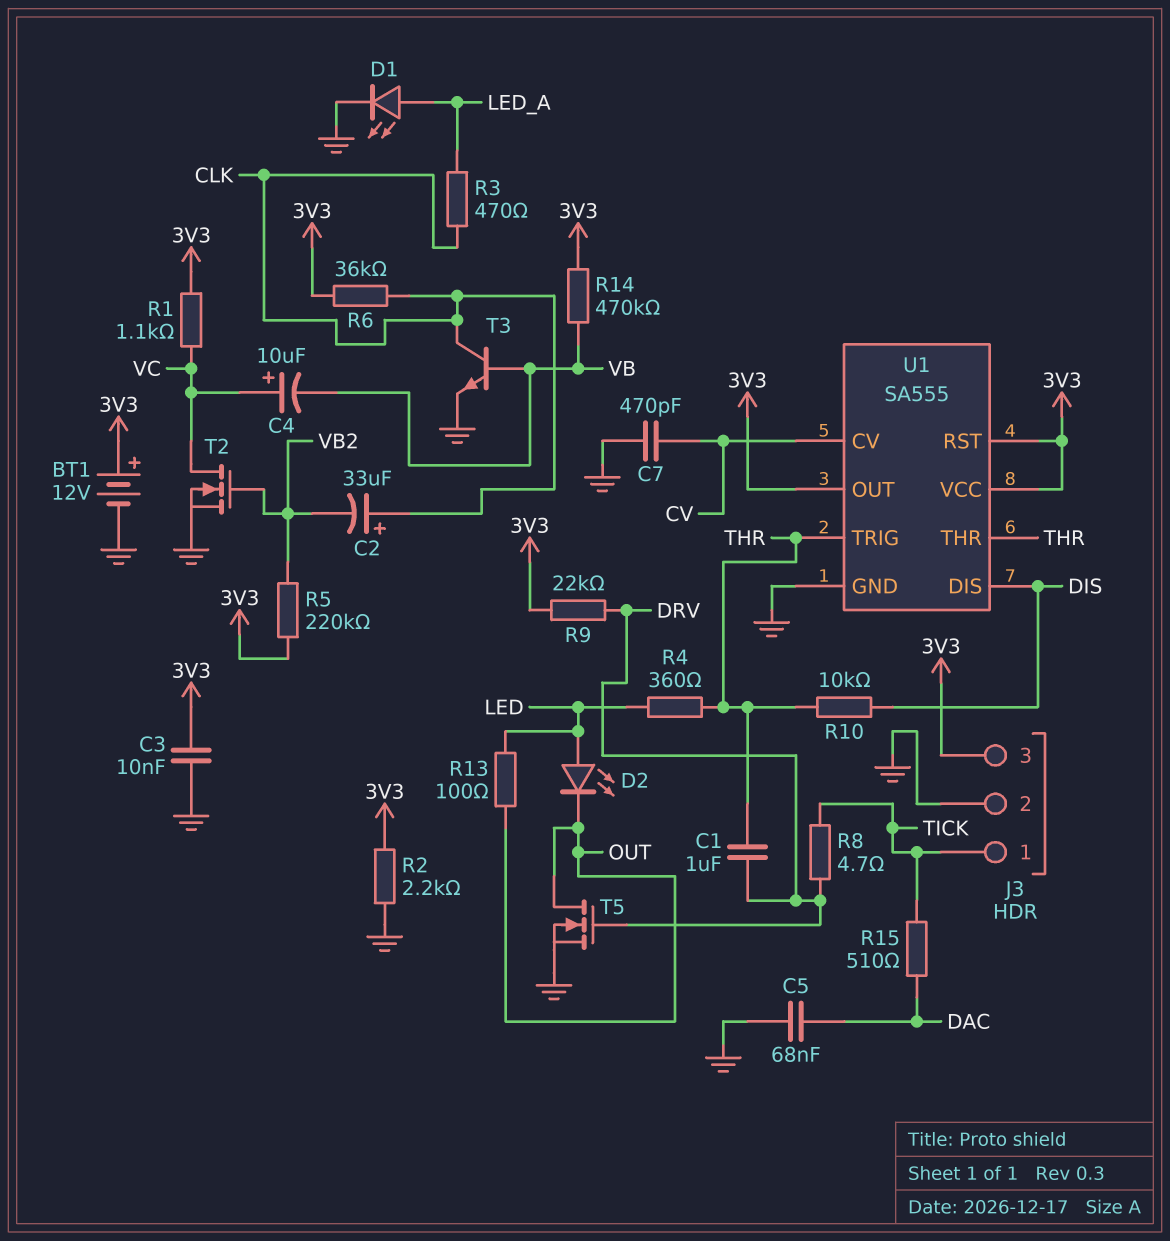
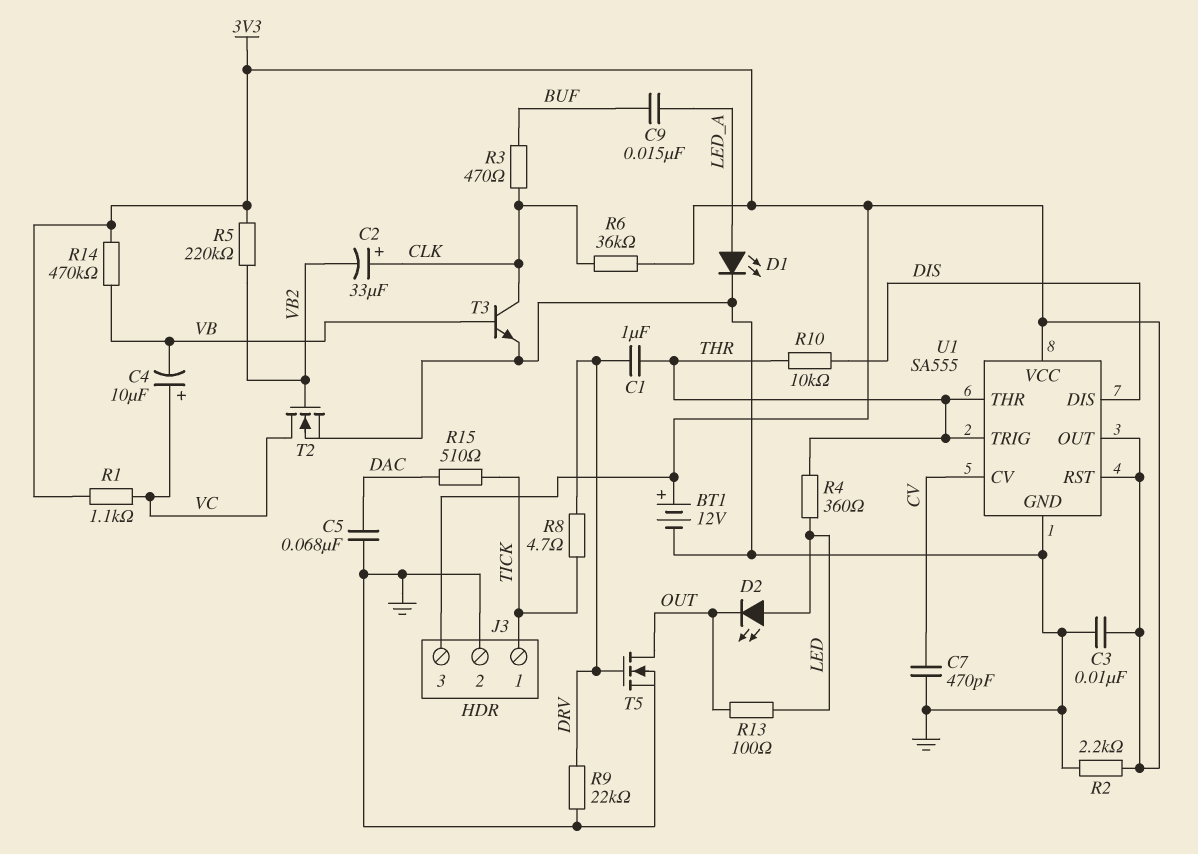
C9: none -> 15nF (BUF, LED_A)
R3: 470 (CLK, LED_A) -> 470 (BUF, CLK)
R9: 22k (3V3, DRV) -> 22k (DRV, GND)

